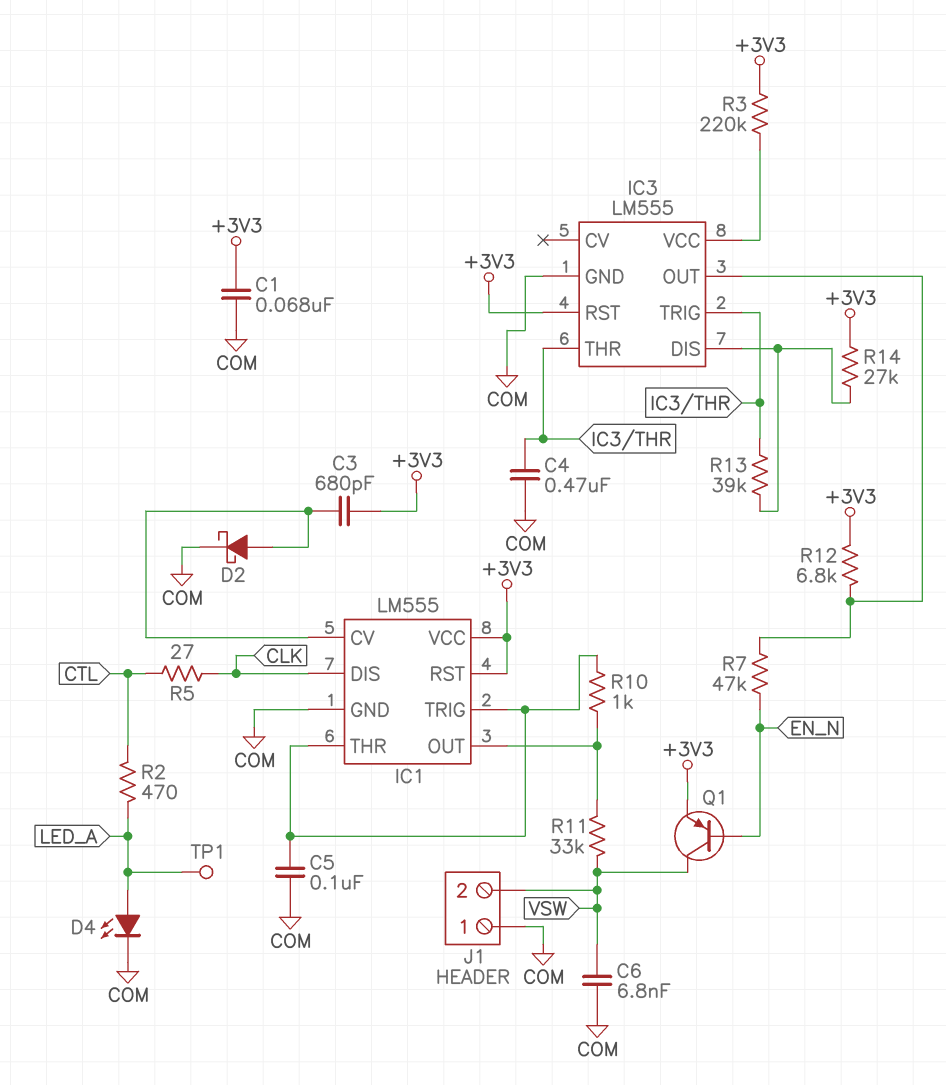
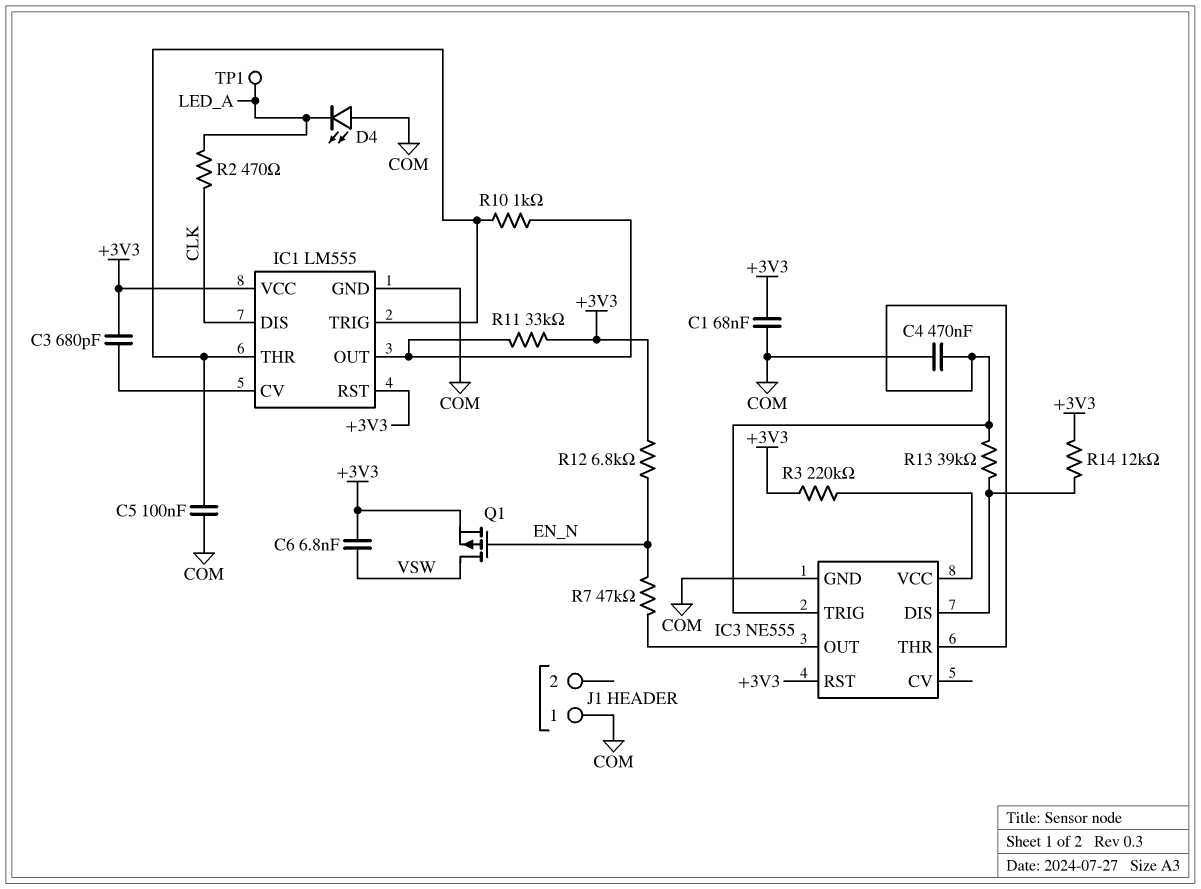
C6: 6.8nF (COM, VSW) -> 6.8nF (+3V3, VSW)
D2: schottky (A IC1/CV, K COM) -> none
D4: LED (A LED_A, K COM) -> LED (A COM, K LED_A)
IC3: LM555 -> NE555
J1 pin 2: VSW -> none
Q1: PNP (B EN_N, C VSW, E +3V3) -> PMOS (G EN_N, D VSW, S +3V3)
R2: 470 (CTL, LED_A) -> 470 (CLK, LED_A)
R5: 27 (CLK, CTL) -> none
R11: 33k (IC1/OUT, VSW) -> 33k (+3V3, IC1/OUT)
R12: 6.8k (+3V3, IC3/OUT) -> 6.8k (+3V3, EN_N)
R14: 27k (+3V3, IC3/DIS) -> 12k (+3V3, IC3/DIS)

